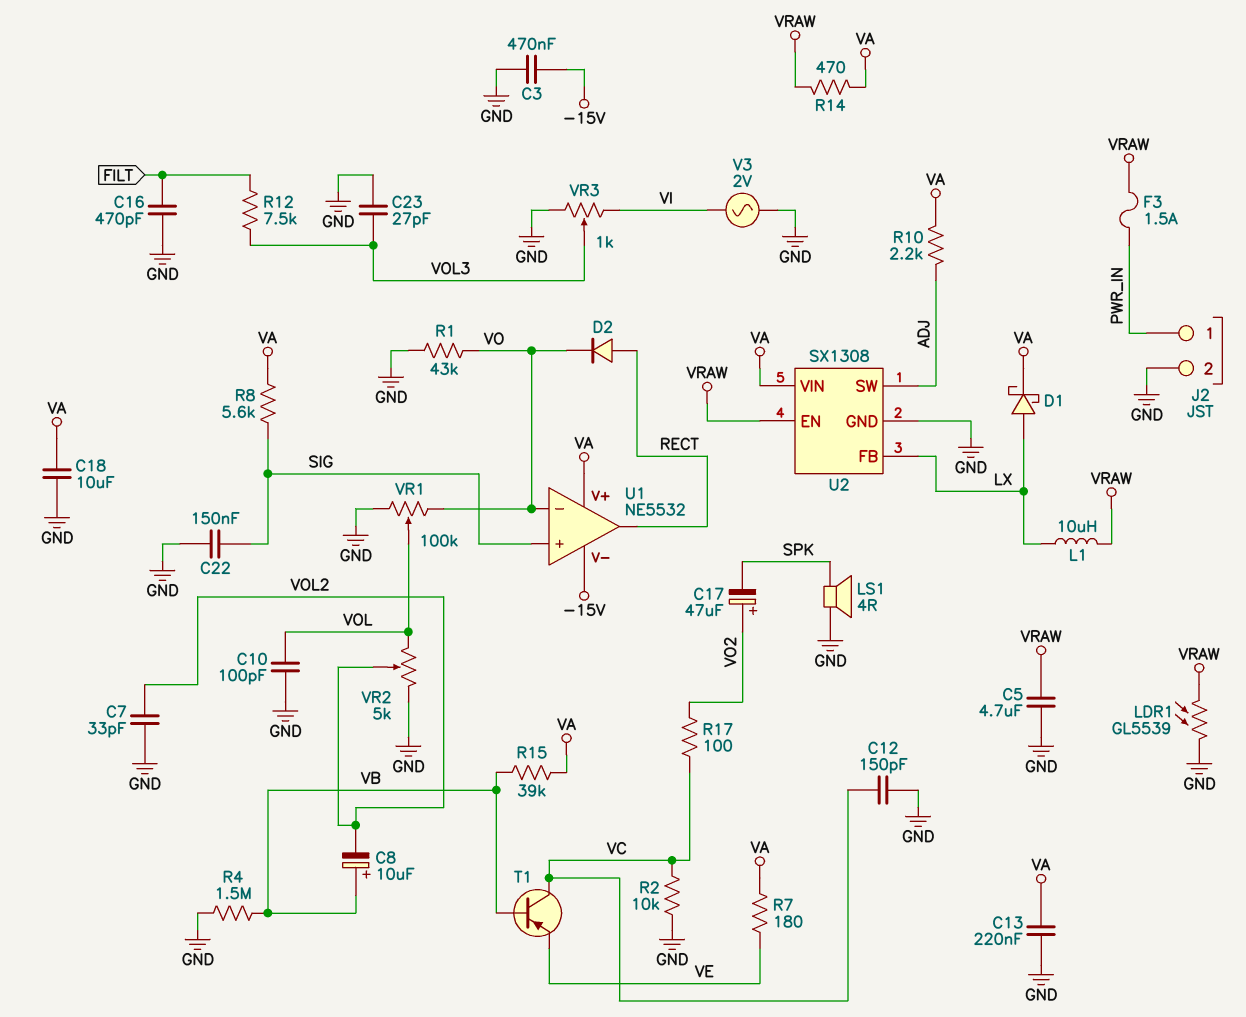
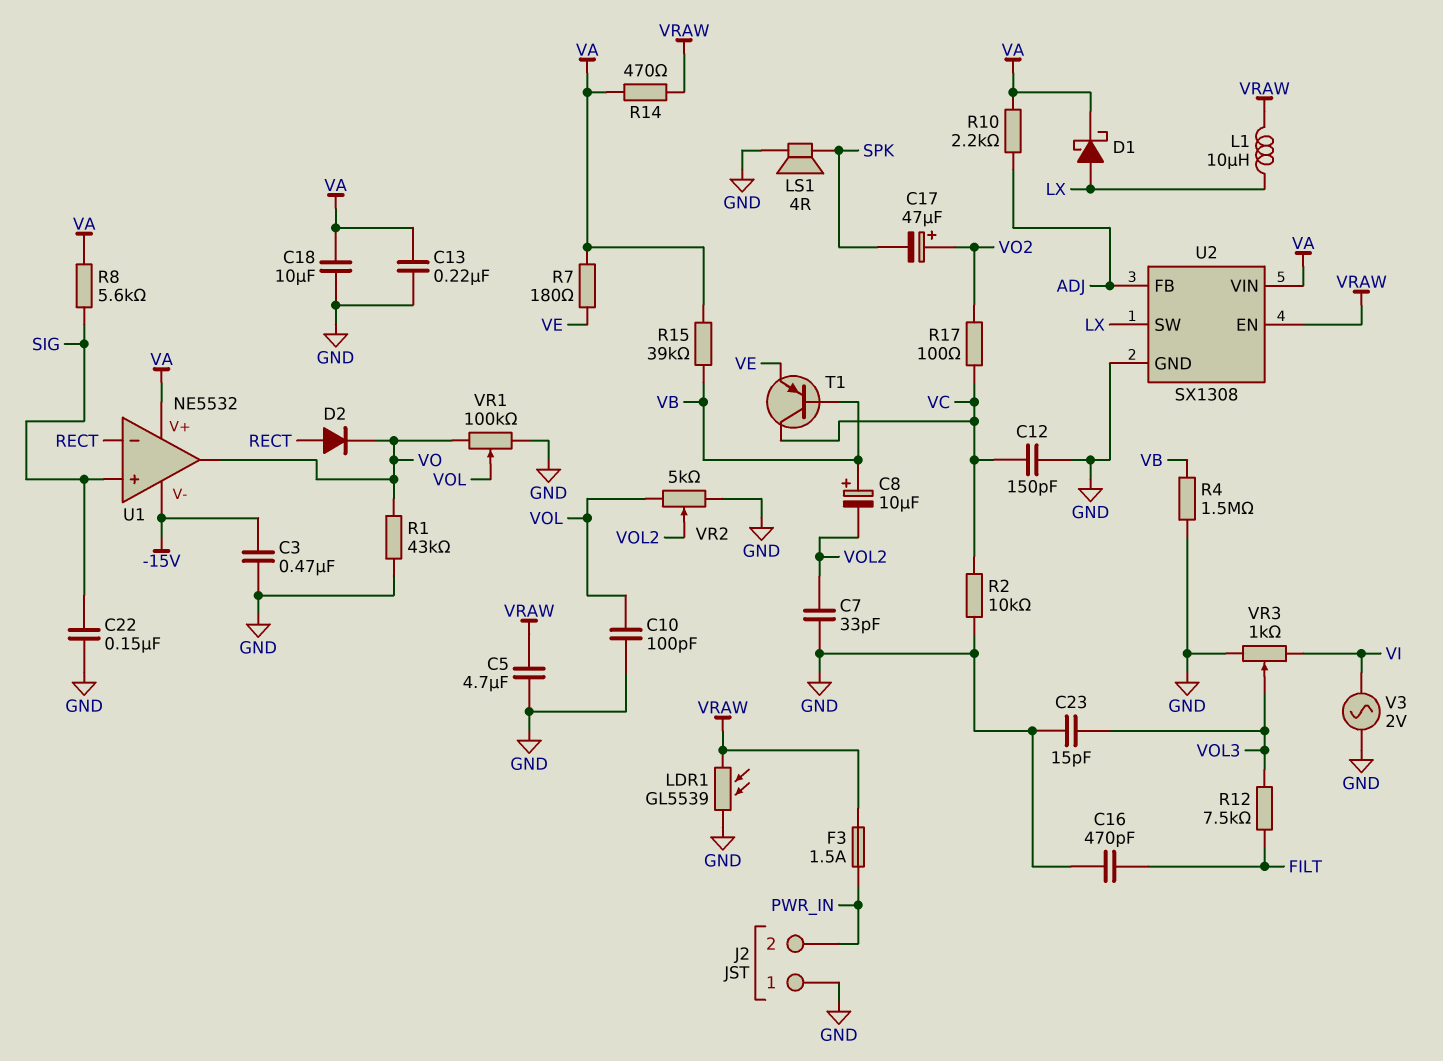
C23: 27pF (GND, VOL3) -> 15pF (GND, VOL3)
J2 pin 1: PWR_IN -> GND
J2 pin 2: GND -> PWR_IN
U1 pin in-: VO -> RECT
U1 pin out: RECT -> VO
U2 pin FB: LX -> ADJ
U2 pin SW: ADJ -> LX

